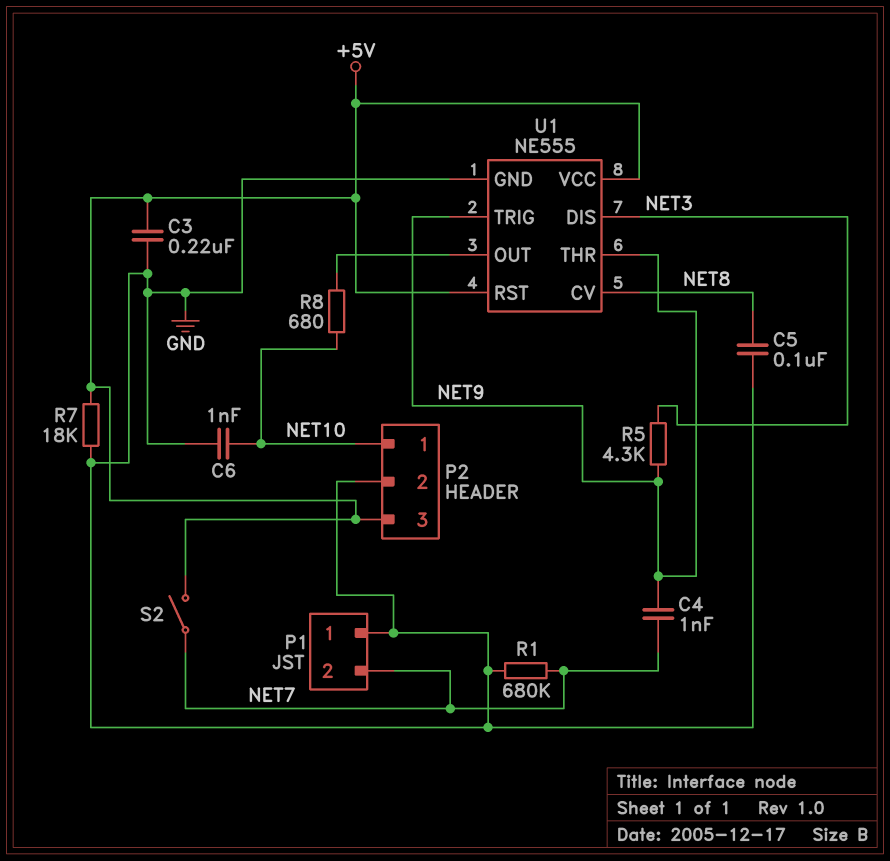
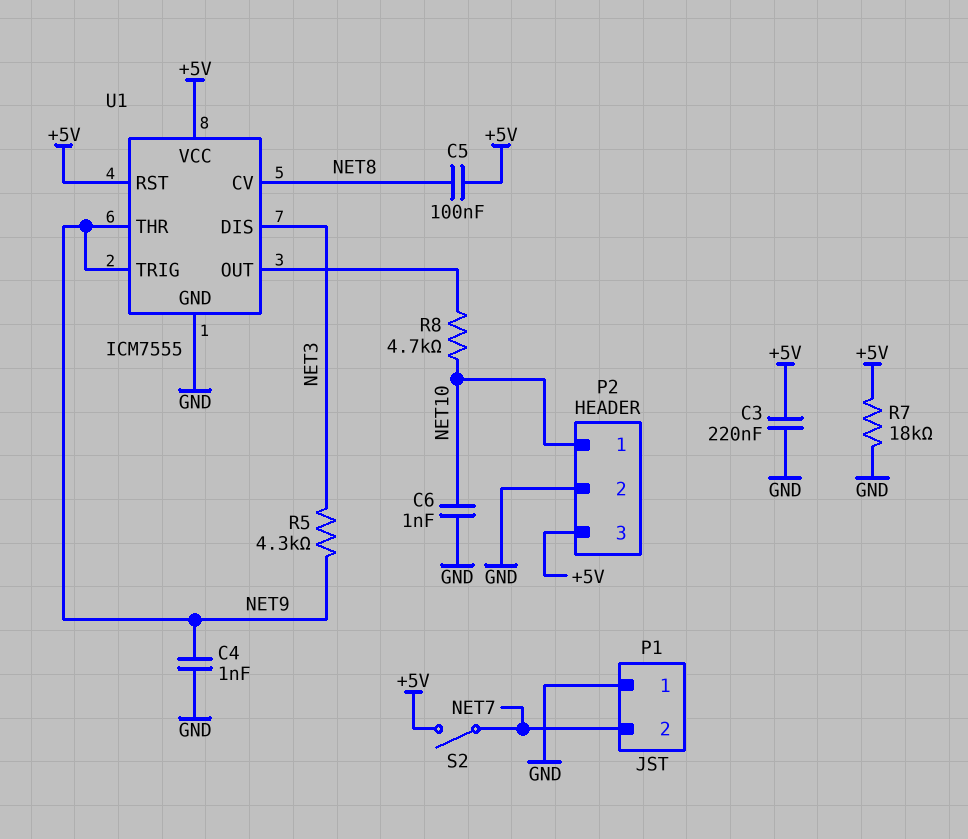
C4: 1nF (NET7, NET9) -> 1nF (GND, NET9)
C5: 100nF (GND, NET8) -> 100nF (+5V, NET8)
R1: 680k (GND, NET7) -> none
R8: 680 (NET10, U1/OUT) -> 4.7k (NET10, U1/OUT)
U1: NE555 -> ICM7555

